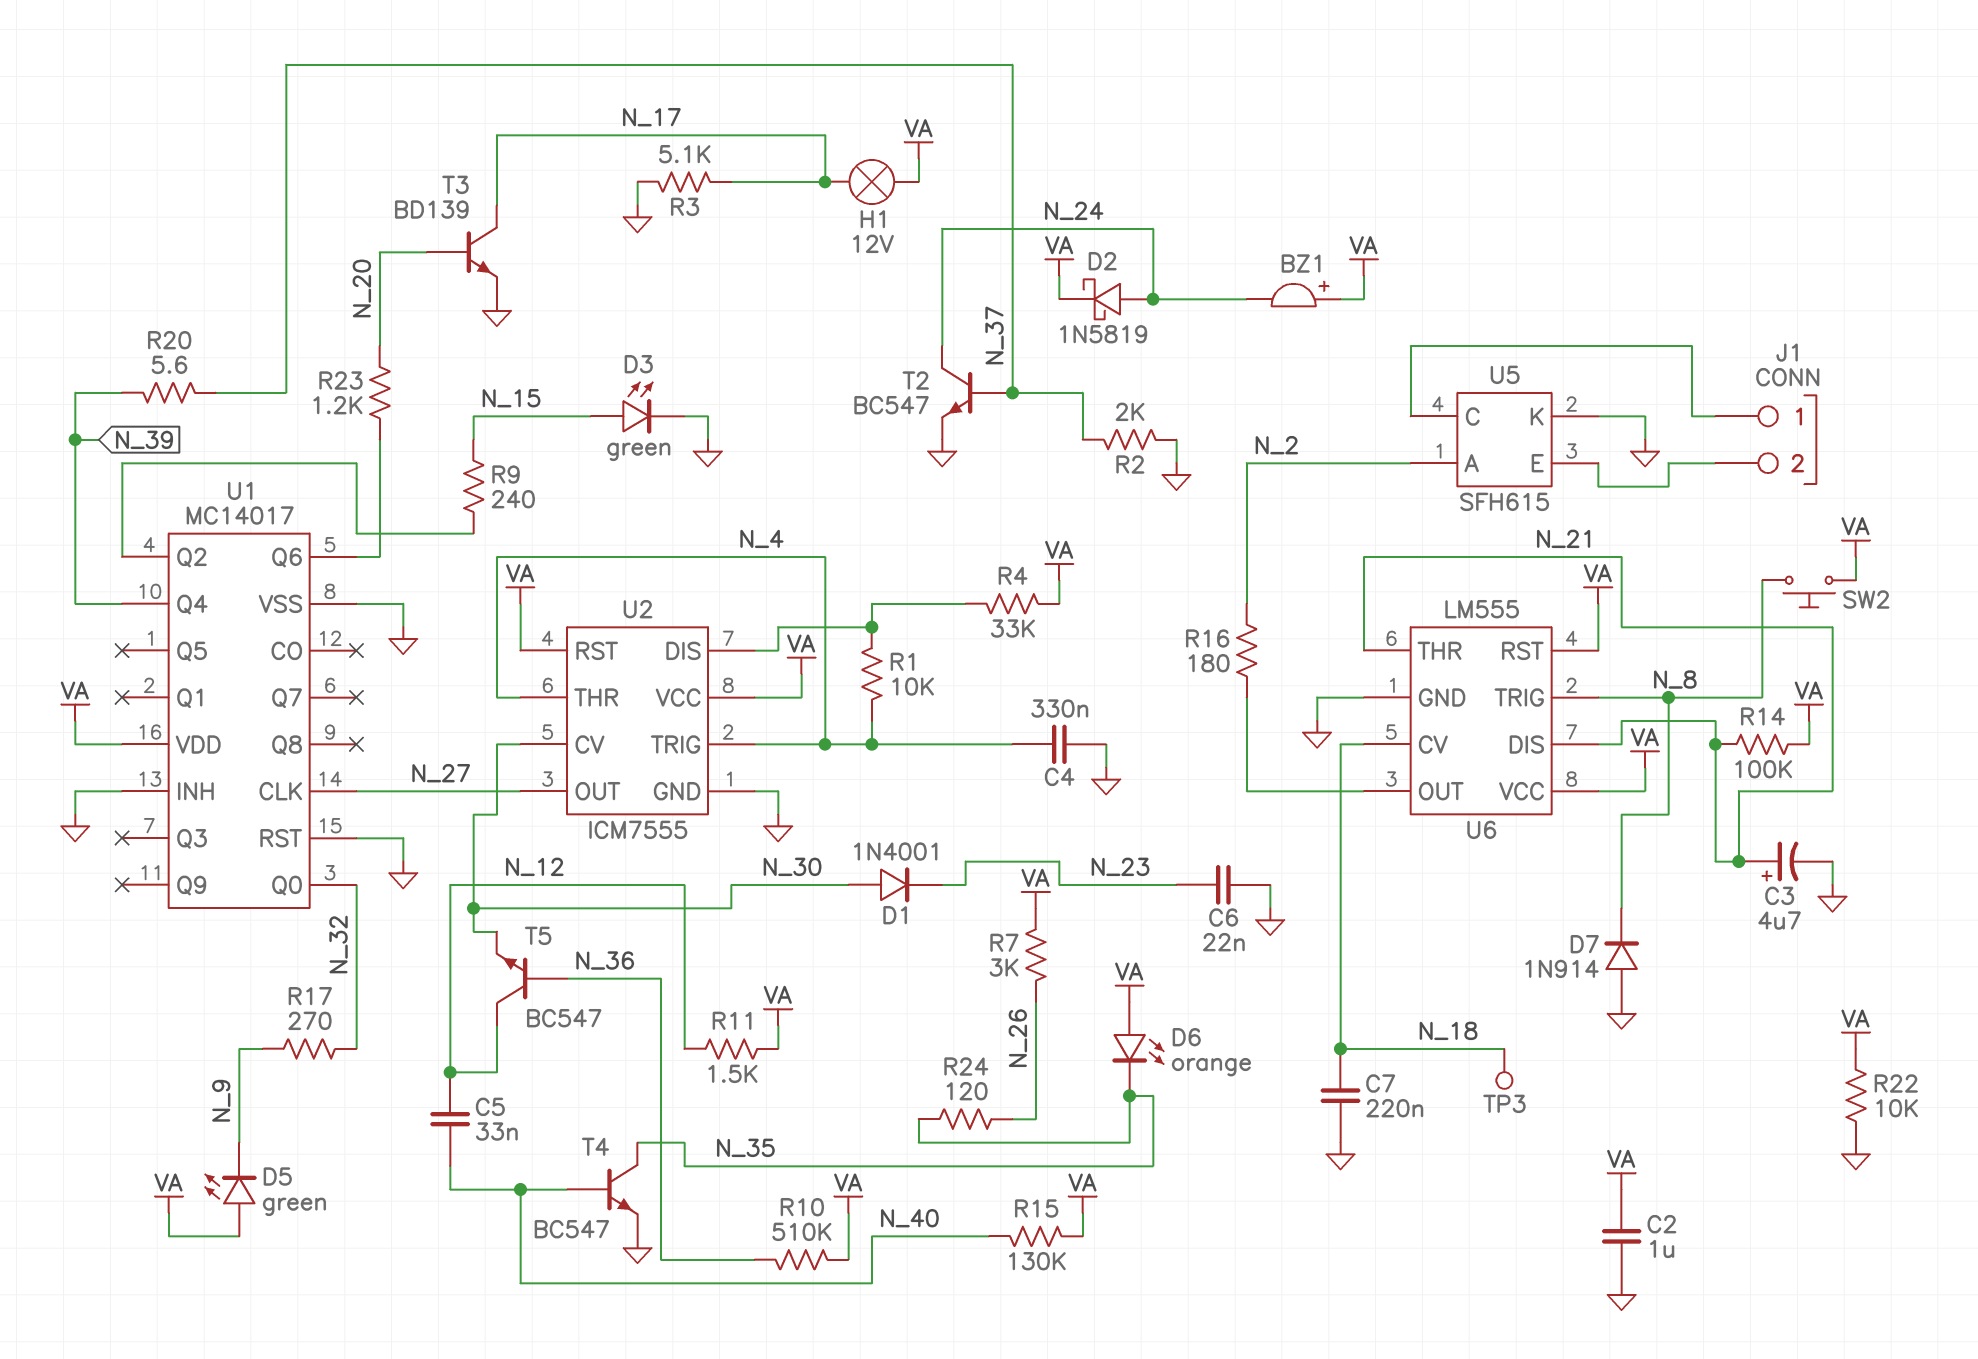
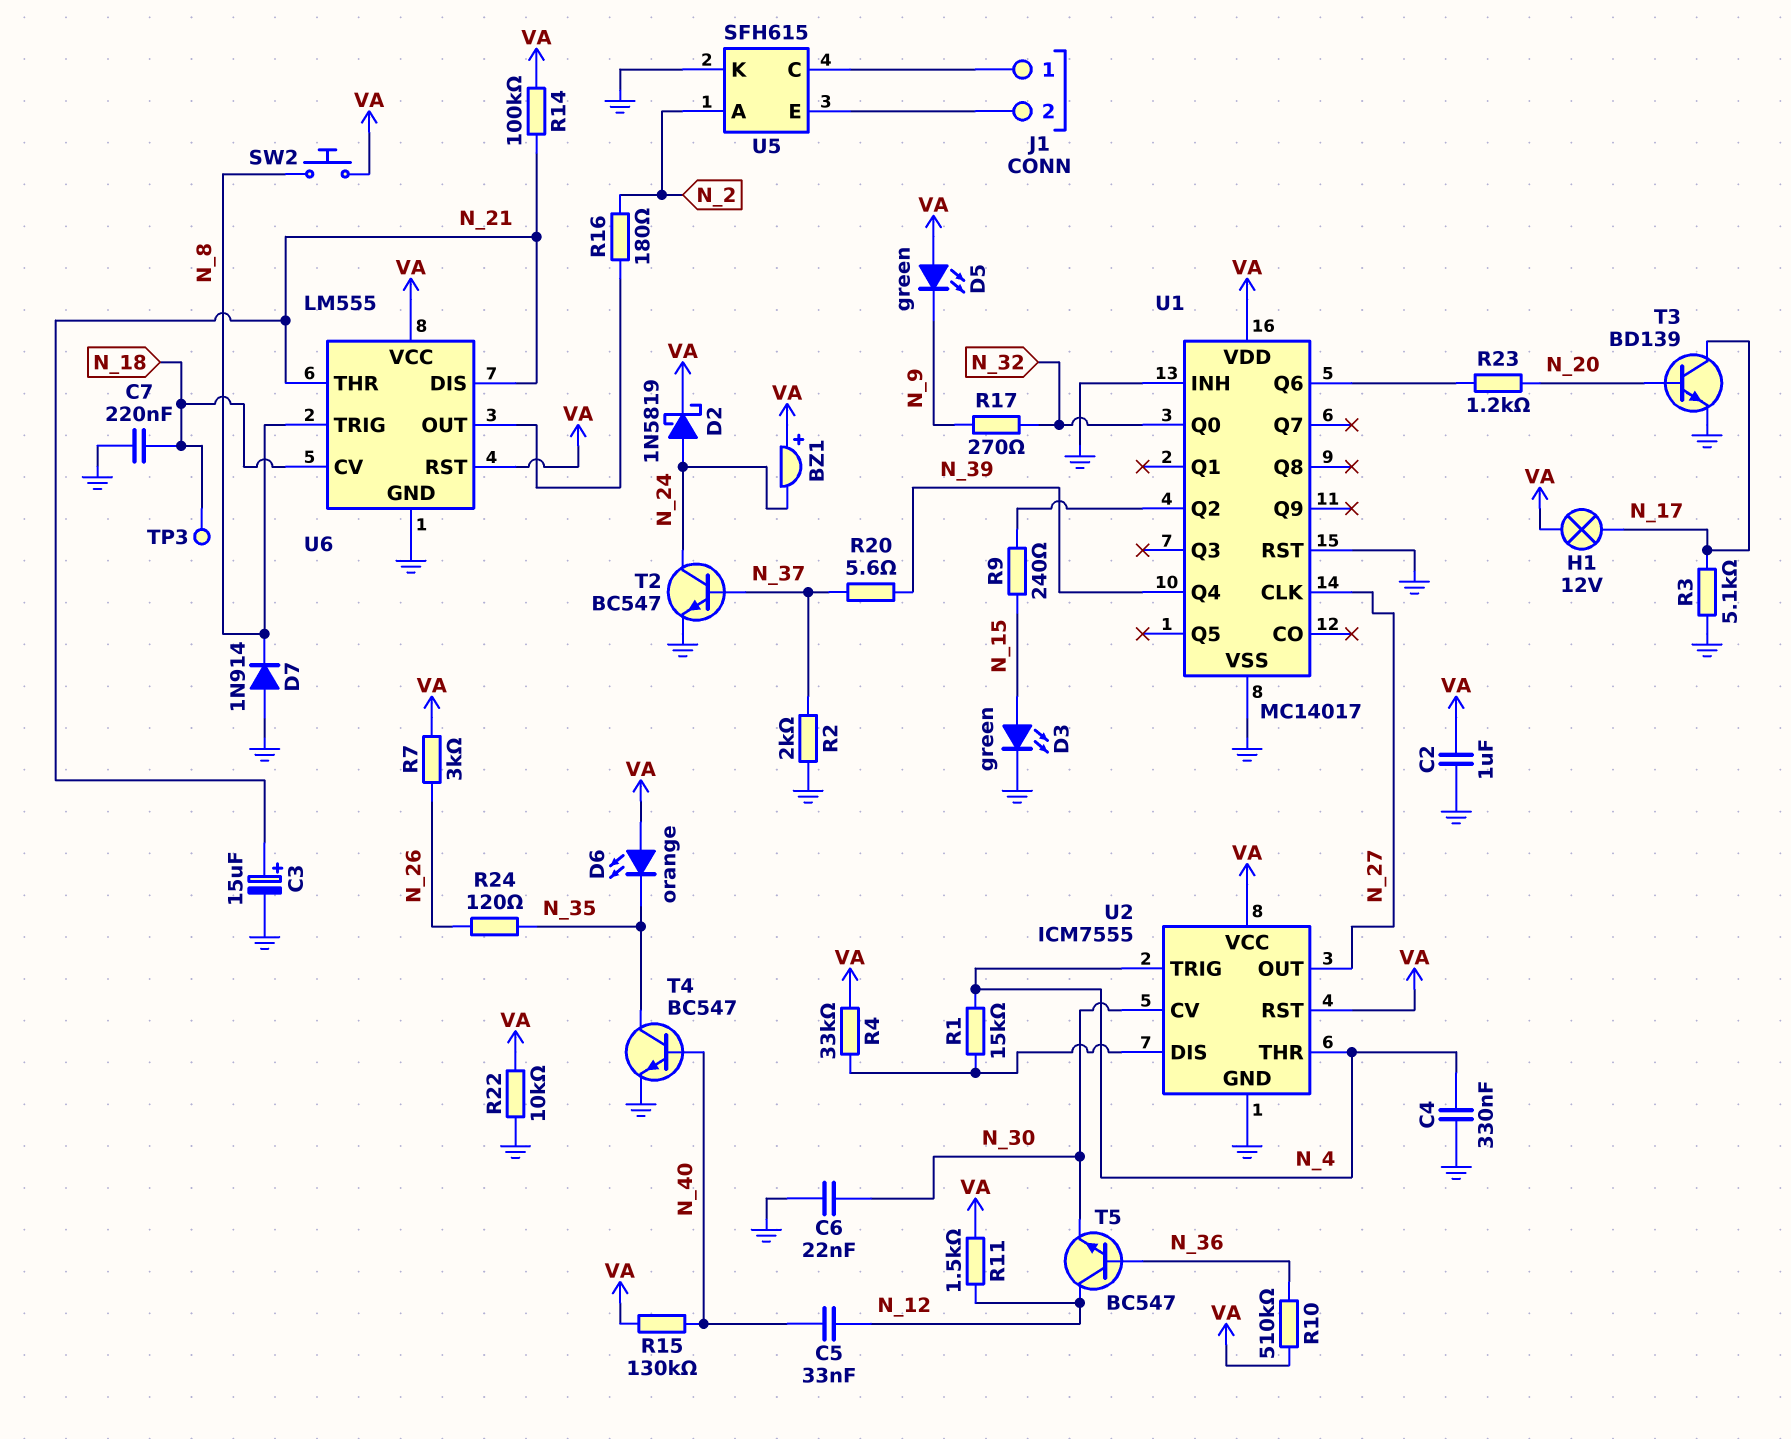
C3: 4.7uF (plus N_21, minus GND) -> 15uF (plus N_21, minus GND)
C6: 22nF (GND, N_23) -> 22nF (GND, N_30)
D1: diode 1N4001 (A N_30, K N_23) -> none
R1: 10k (N_4, U2/DIS) -> 15k (N_4, U2/DIS)

